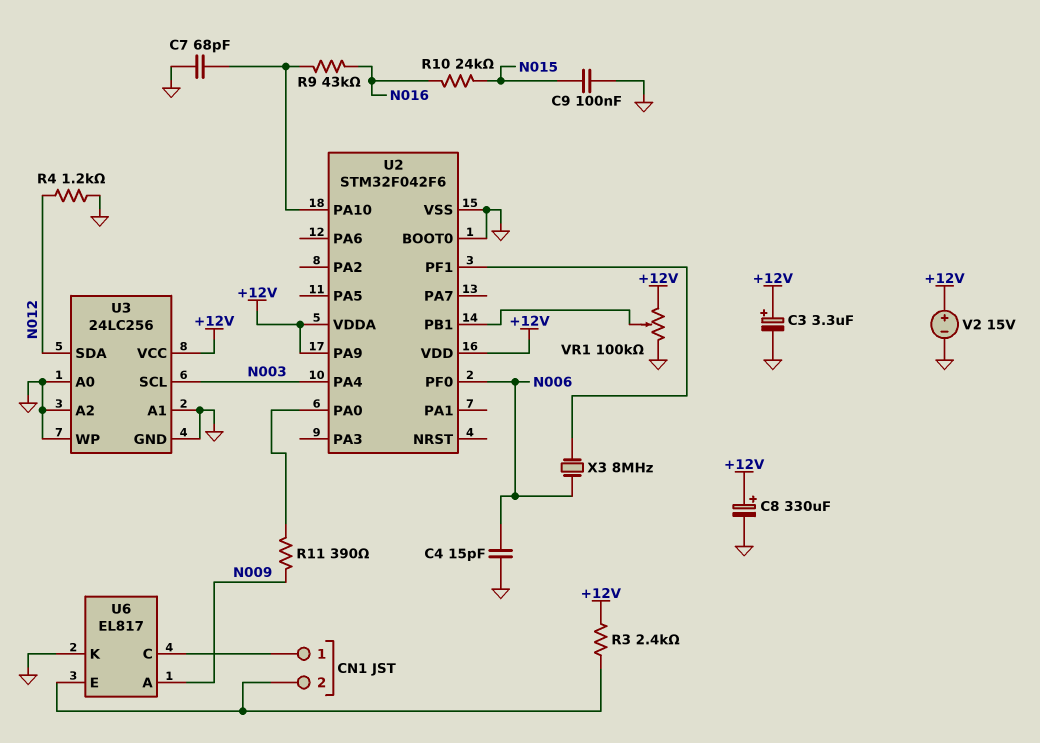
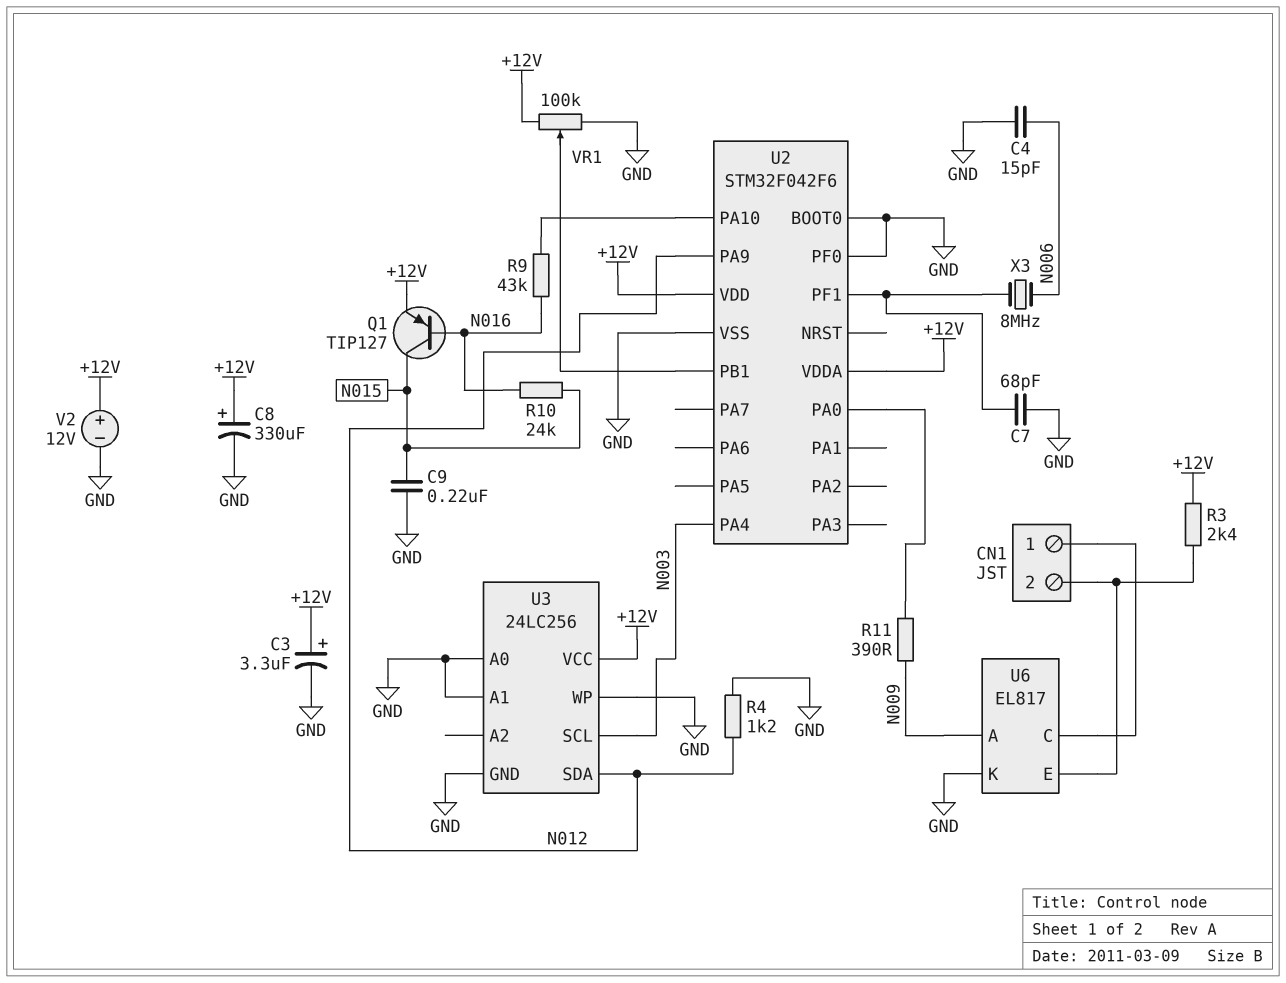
C7: 68pF (GND, U2/PA10) -> 68pF (GND, U2/PF1)
C9: 100nF (GND, N015) -> 220nF (GND, N015)
Q1: none -> PNP TIP127 (B N016, C N015, E +12V)
U2 pin PA9: +12V -> N012
U2 pin PF0: N006 -> GND
U3 pin A2: GND -> none
V2: 15V (plus +12V, minus GND) -> 12V (plus +12V, minus GND)

